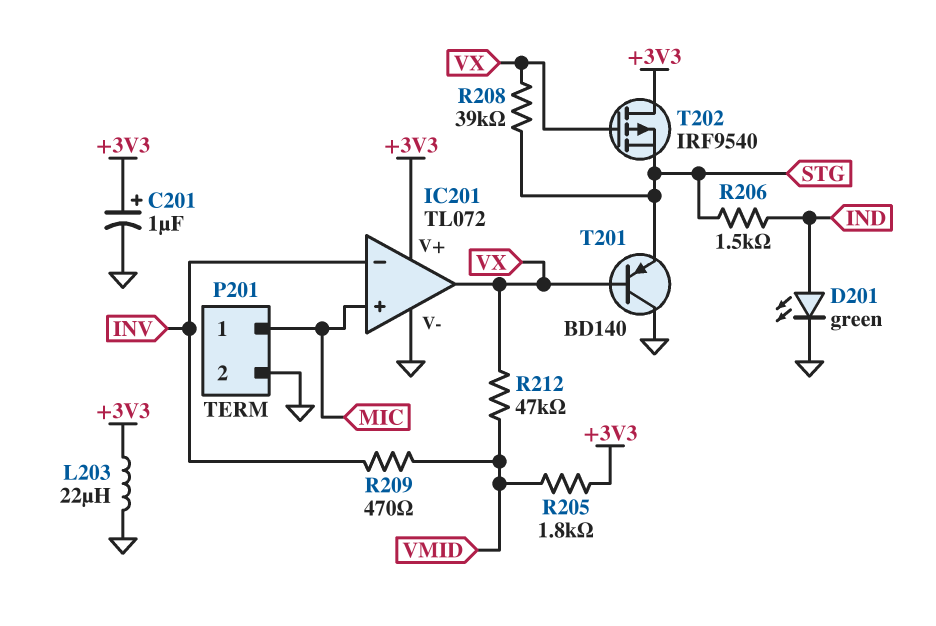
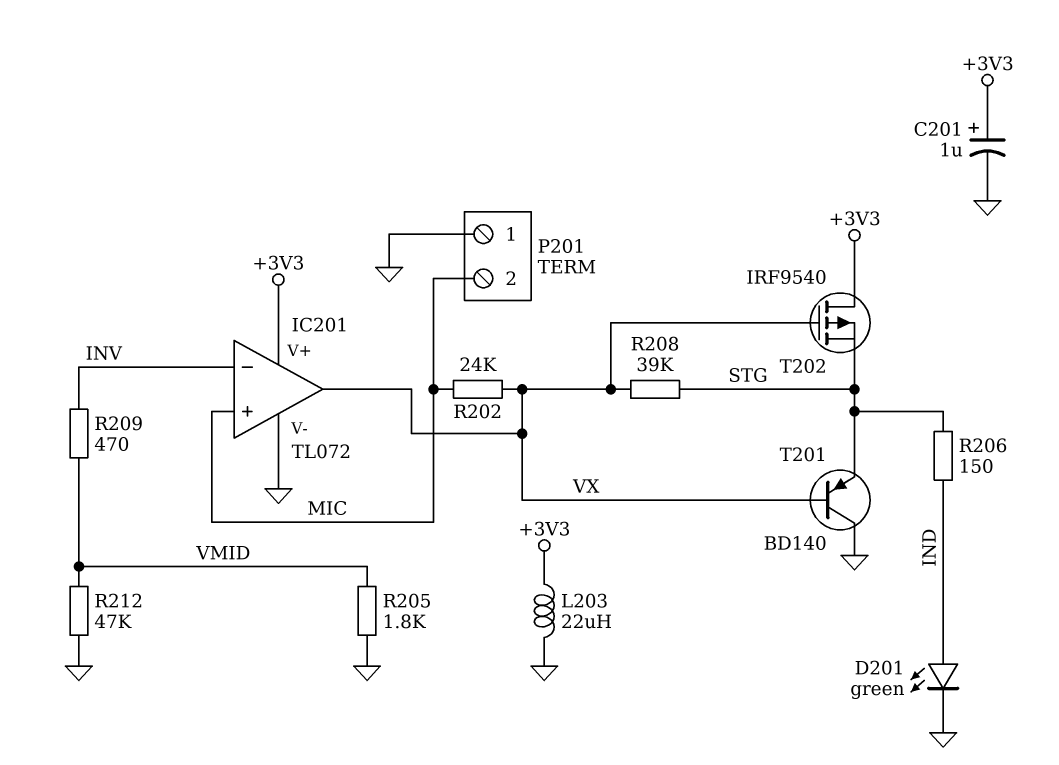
P201 pin 1: MIC -> GND
P201 pin 2: GND -> MIC
R202: none -> 24k (MIC, VX)
R205: 1.8k (+3V3, VMID) -> 1.8k (GND, VMID)
R206: 1.5k (IND, STG) -> 150 (IND, STG)
R212: 47k (VMID, VX) -> 47k (GND, VMID)

